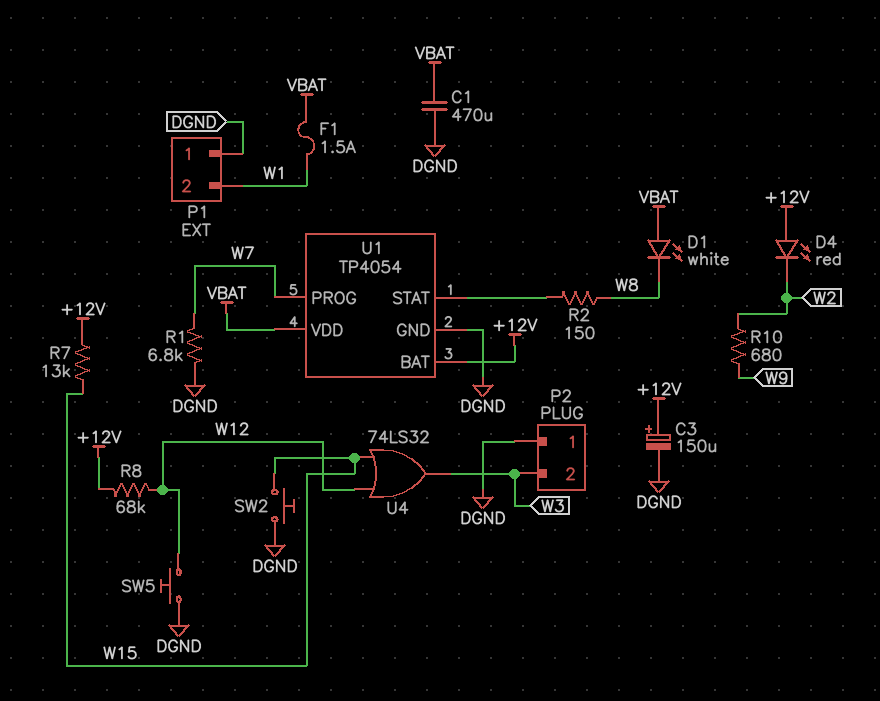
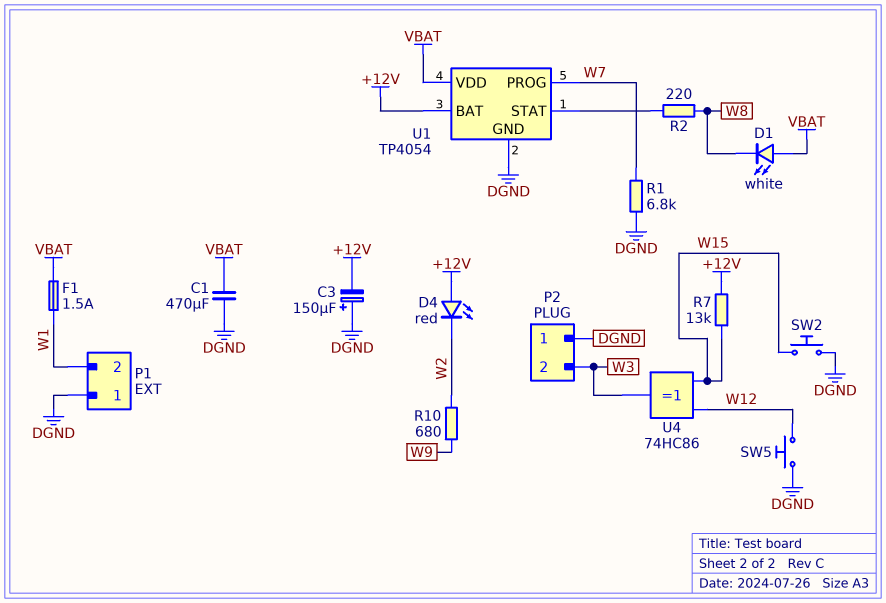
C3: 150uF (plus +12V, minus DGND) -> 150uF (plus DGND, minus +12V)
R2: 150 (U1/STAT, W8) -> 220 (U1/STAT, W8)
R8: 68k (+12V, W12) -> none
U4: OR 74LS32 (in W12, in W15, out W3) -> XOR 74HC86 (in W12, in W15, out W3)

